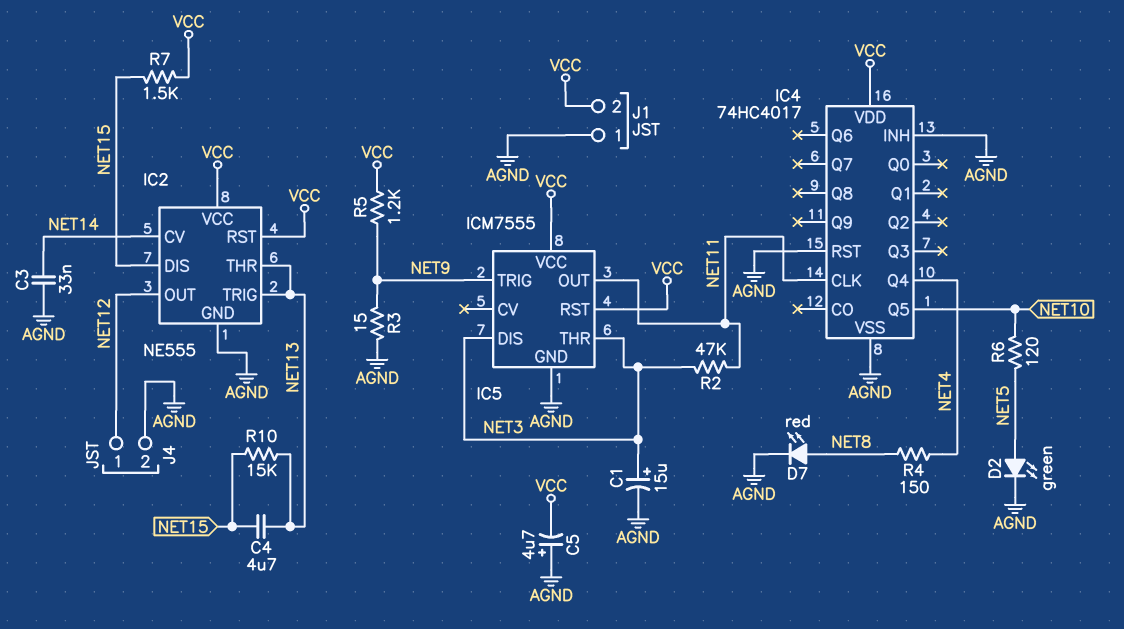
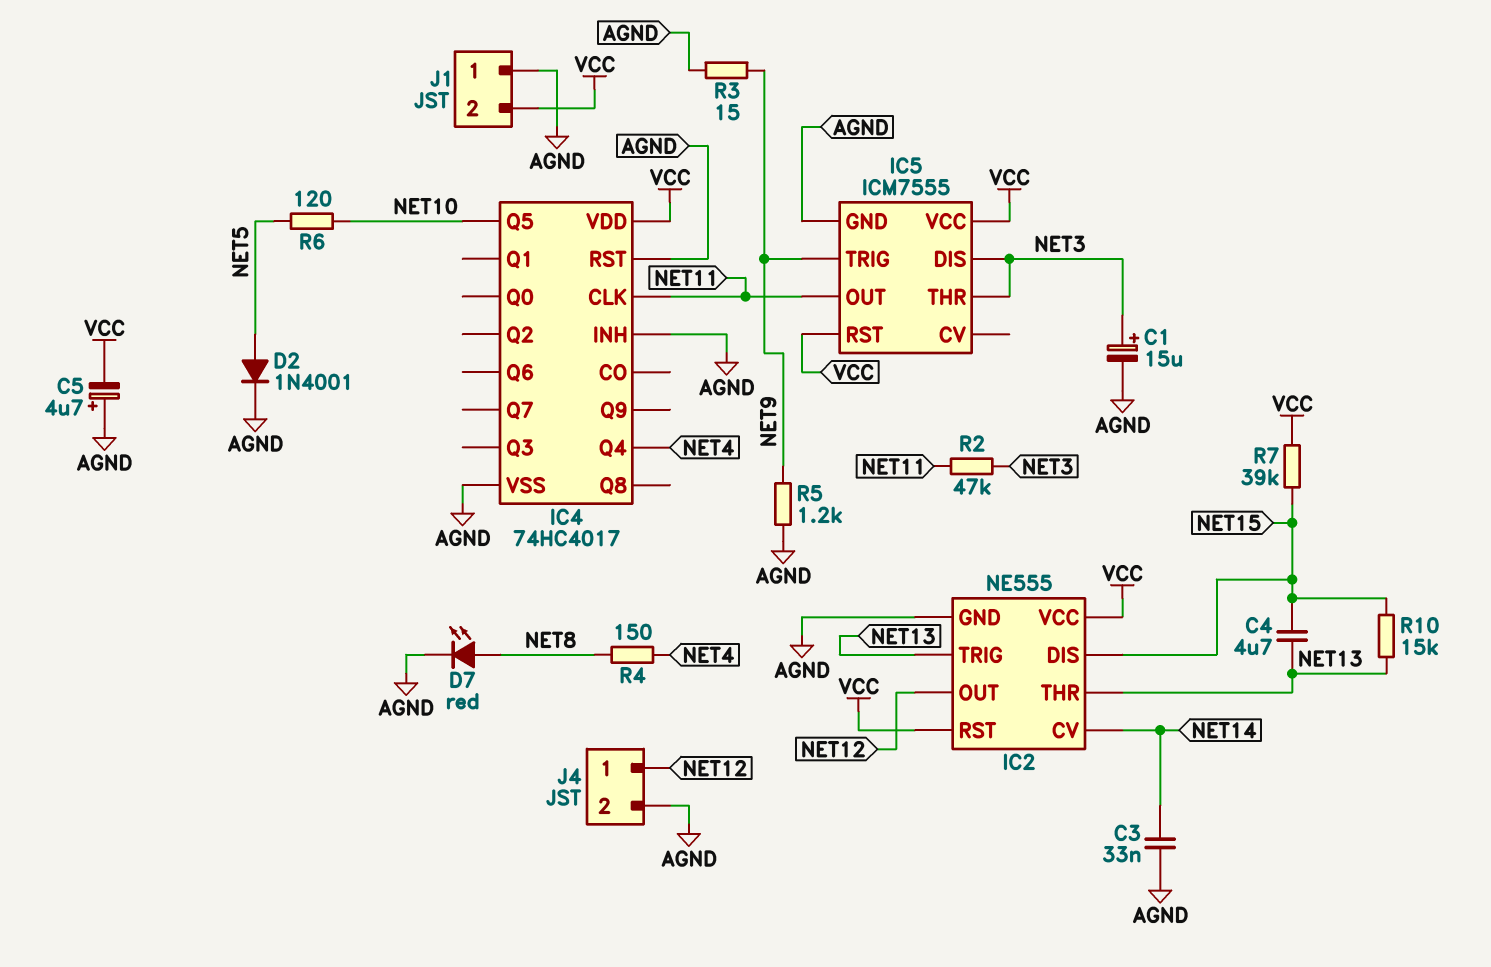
D2: LED green (A NET5, K AGND) -> diode 1N4001 (A NET5, K AGND)
R5: 1.2k (NET9, VCC) -> 1.2k (AGND, NET9)
R7: 1.5k (NET15, VCC) -> 39k (NET15, VCC)

